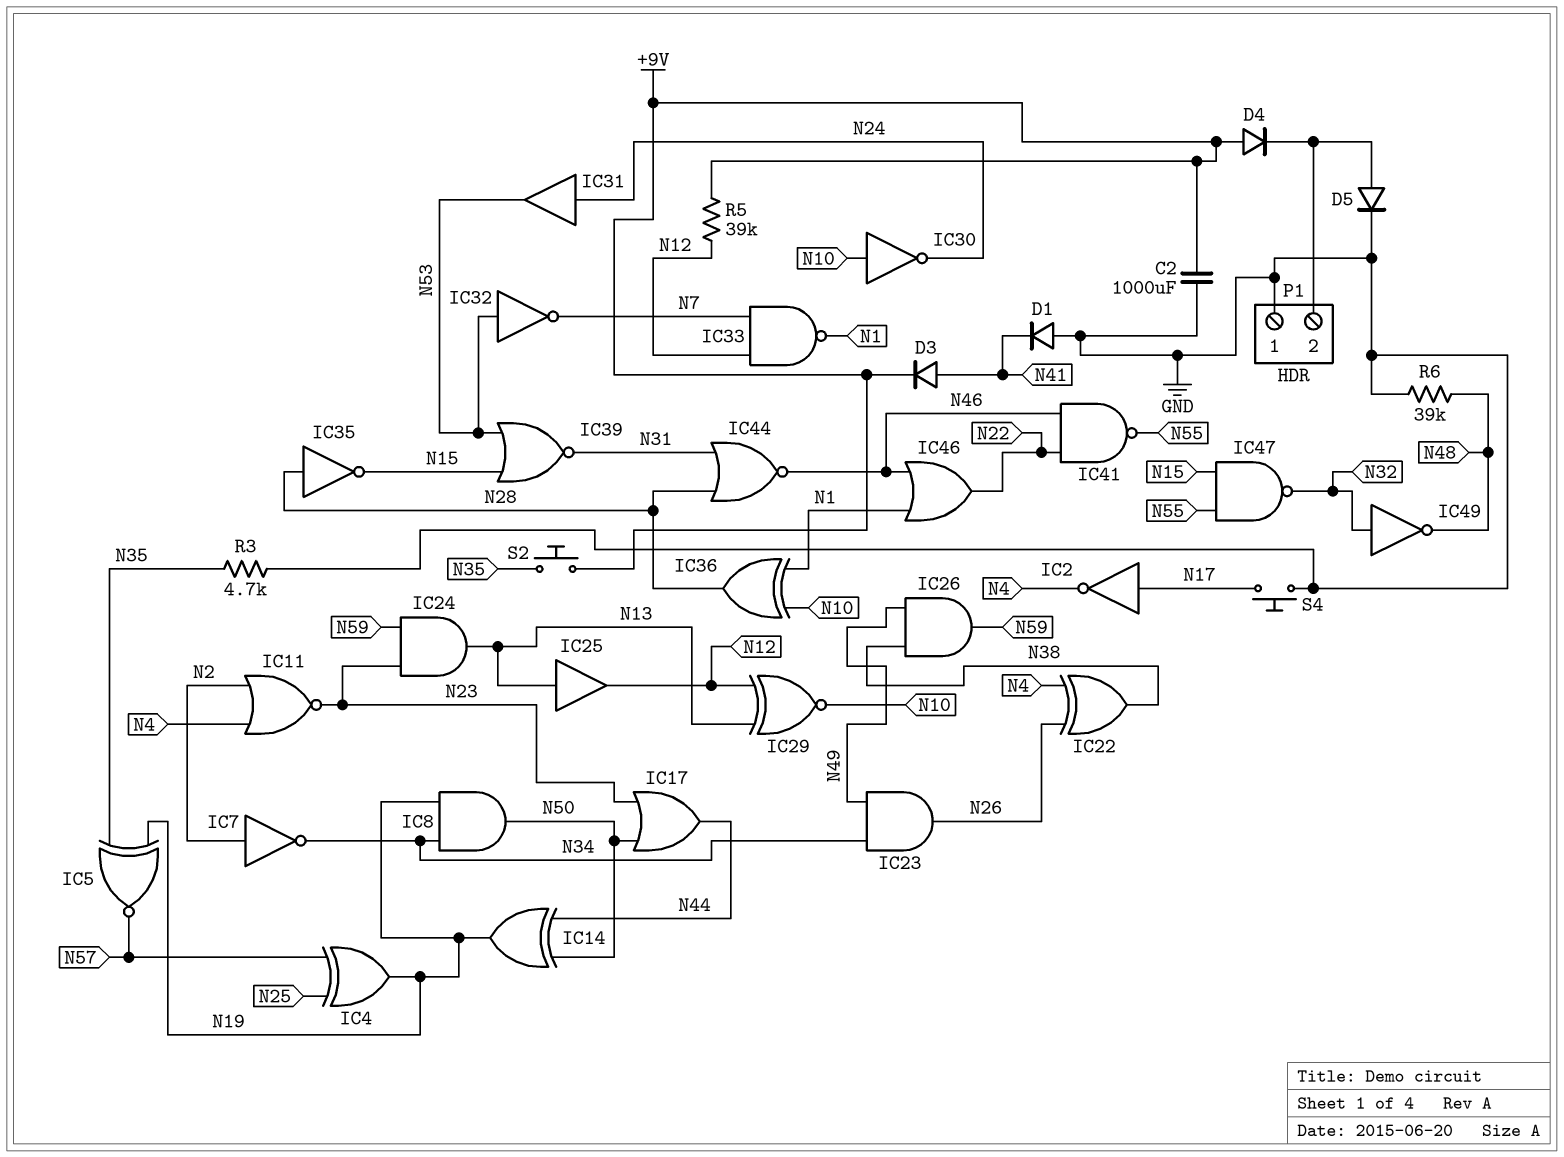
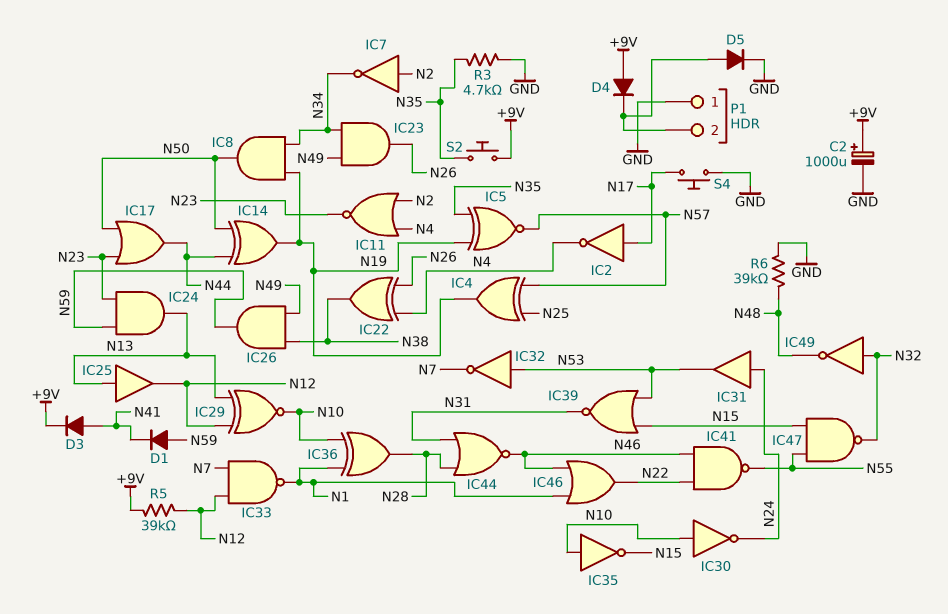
C2: 1000uF (+9V, GND) -> 1000uF (plus +9V, minus GND)
D1: diode (A GND, K N41) -> diode (A N59, K N41)
IC35: NOT (in N28, out N15) -> NOT (in N10, out N15)

